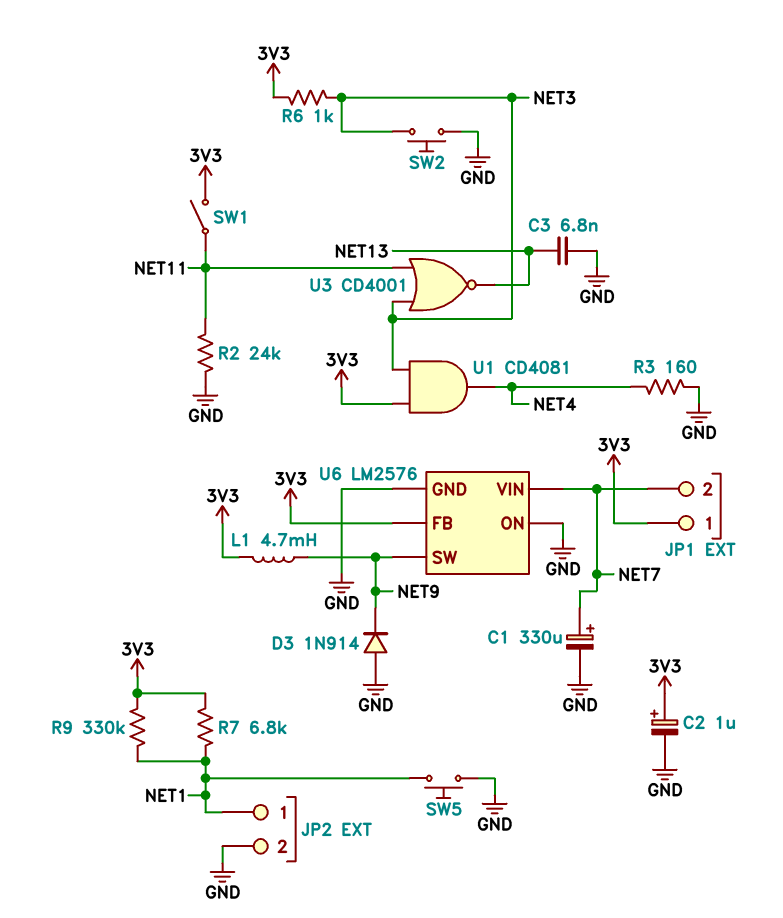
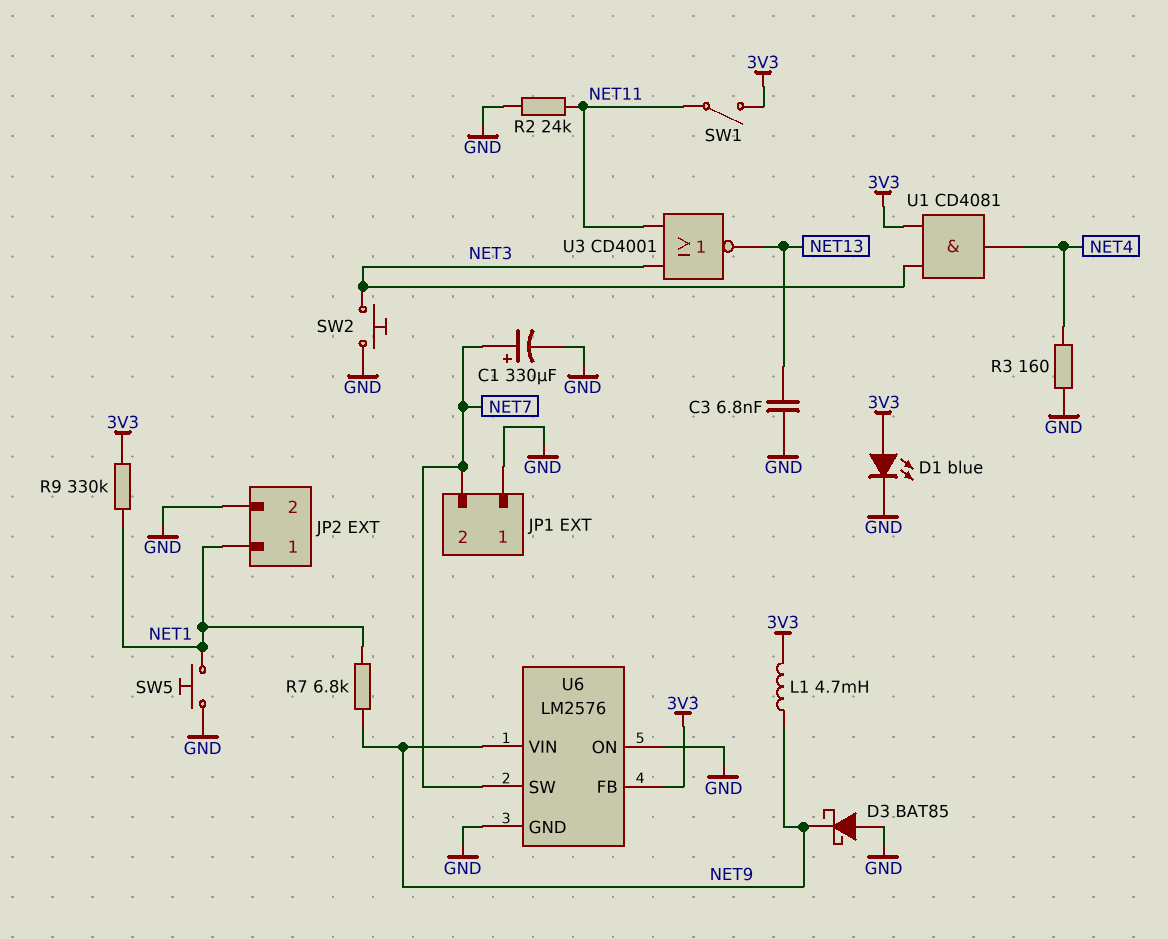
C2: 1uF (plus 3V3, minus GND) -> none
D1: none -> LED blue (A 3V3, K GND)
D3: diode 1N914 (A GND, K NET9) -> schottky BAT85 (A GND, K NET9)
JP1 pin 1: 3V3 -> GND
R6: 1k (3V3, NET3) -> none
R7: 6.8k (3V3, NET1) -> 6.8k (NET1, NET9)
U6 pin SW: NET9 -> NET7
U6 pin VIN: NET7 -> NET9

